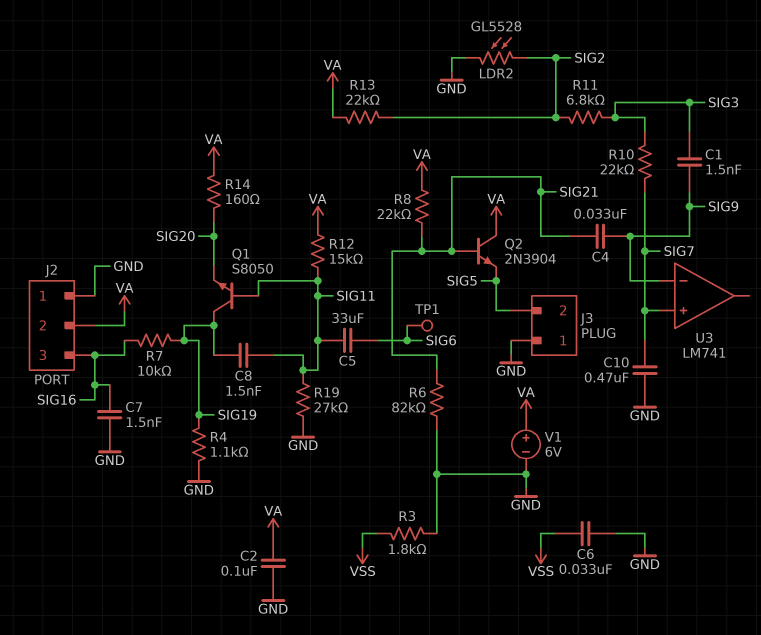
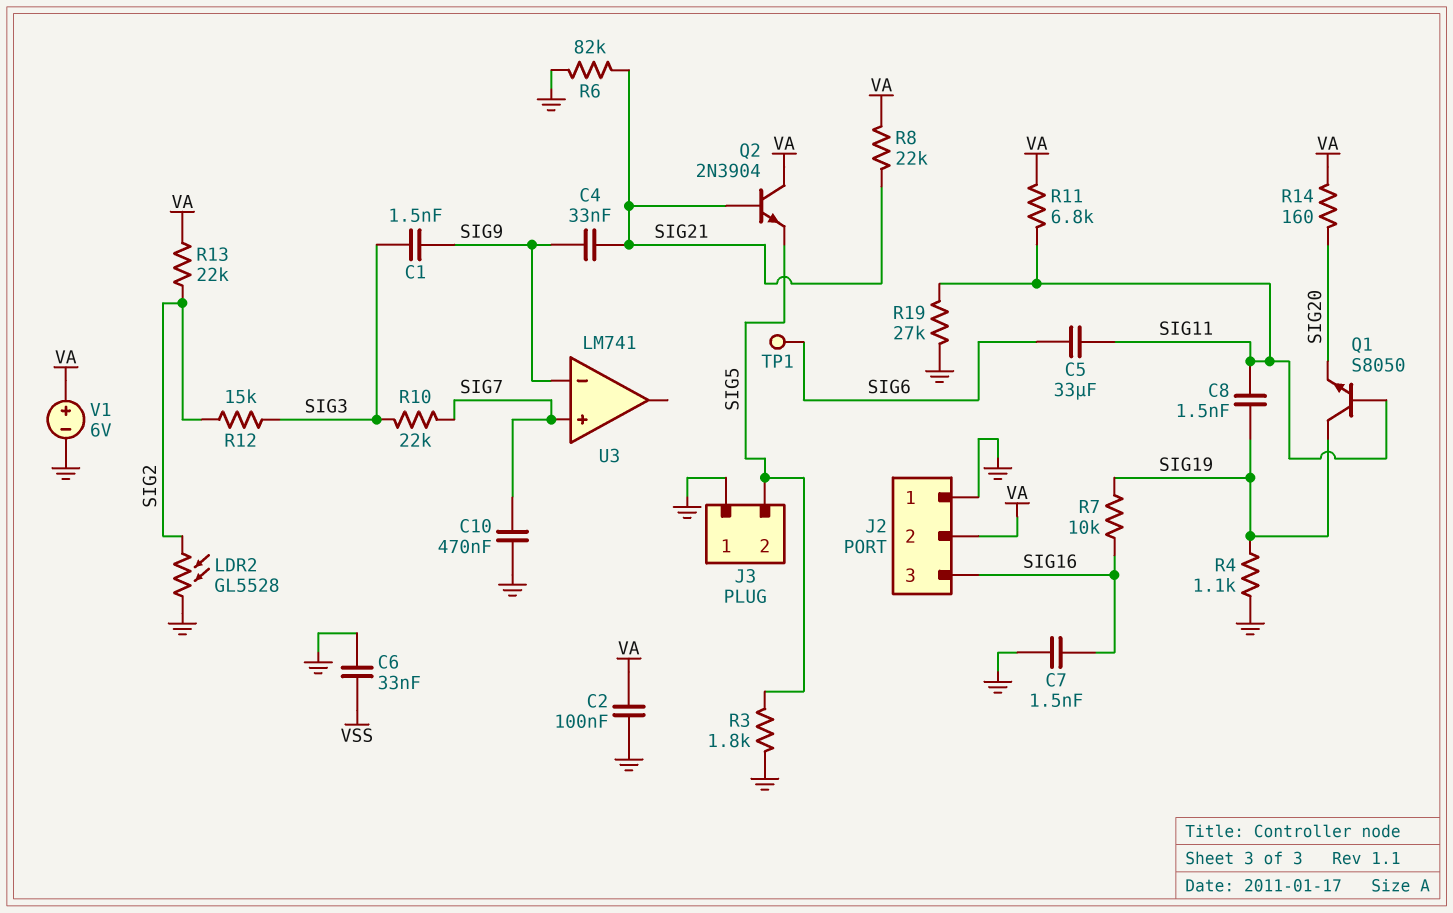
R3: 1.8k (GND, VSS) -> 1.8k (GND, SIG5)
R11: 6.8k (SIG2, SIG3) -> 6.8k (SIG11, VA)
R12: 15k (SIG11, VA) -> 15k (SIG2, SIG3)

